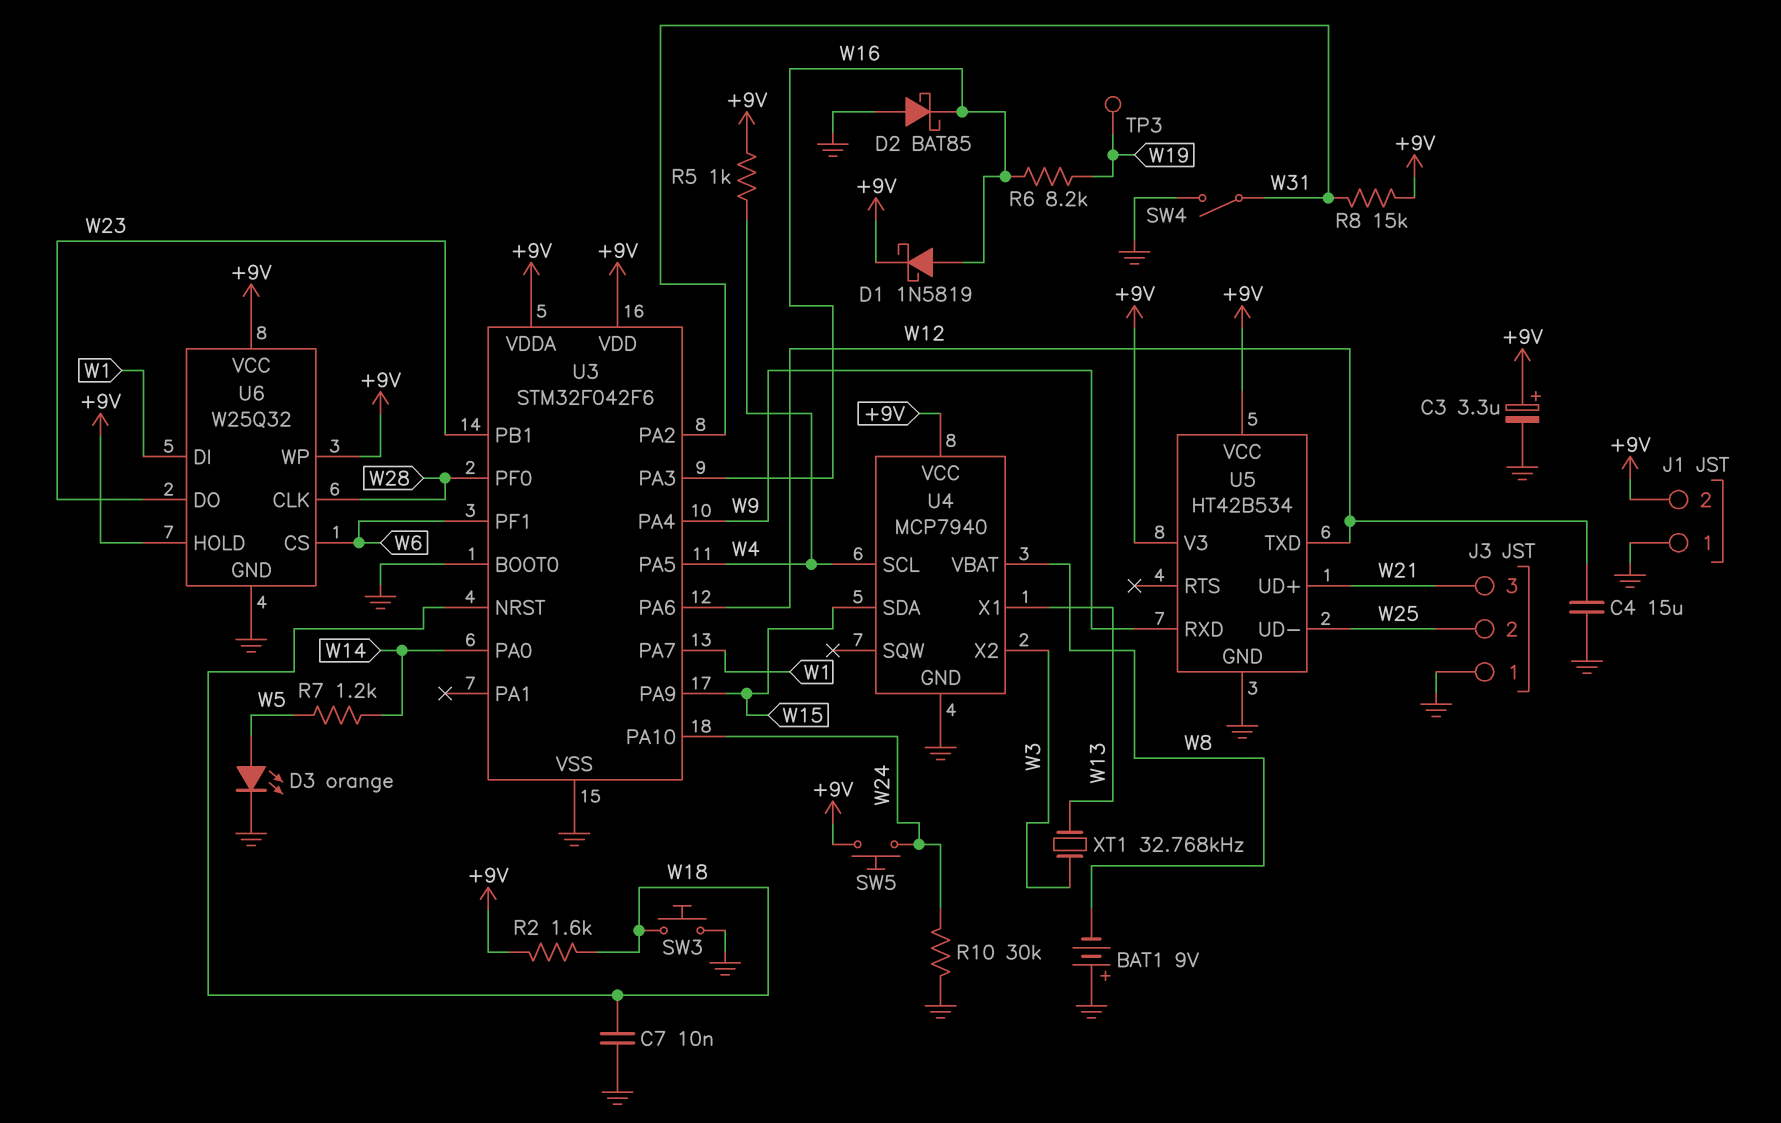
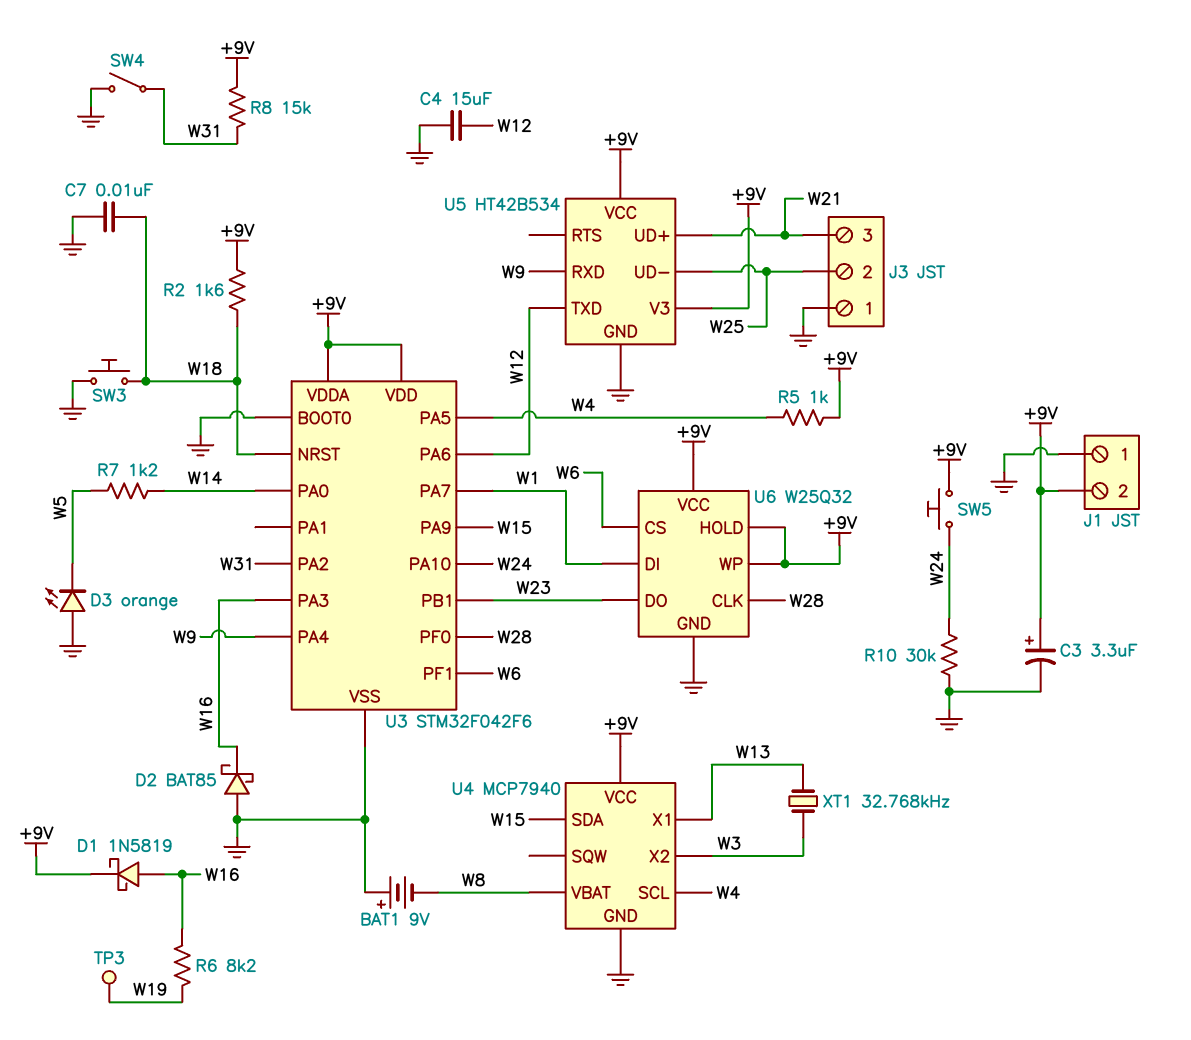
D3: LED orange (A W5, K GND) -> LED orange (A GND, K W5)

